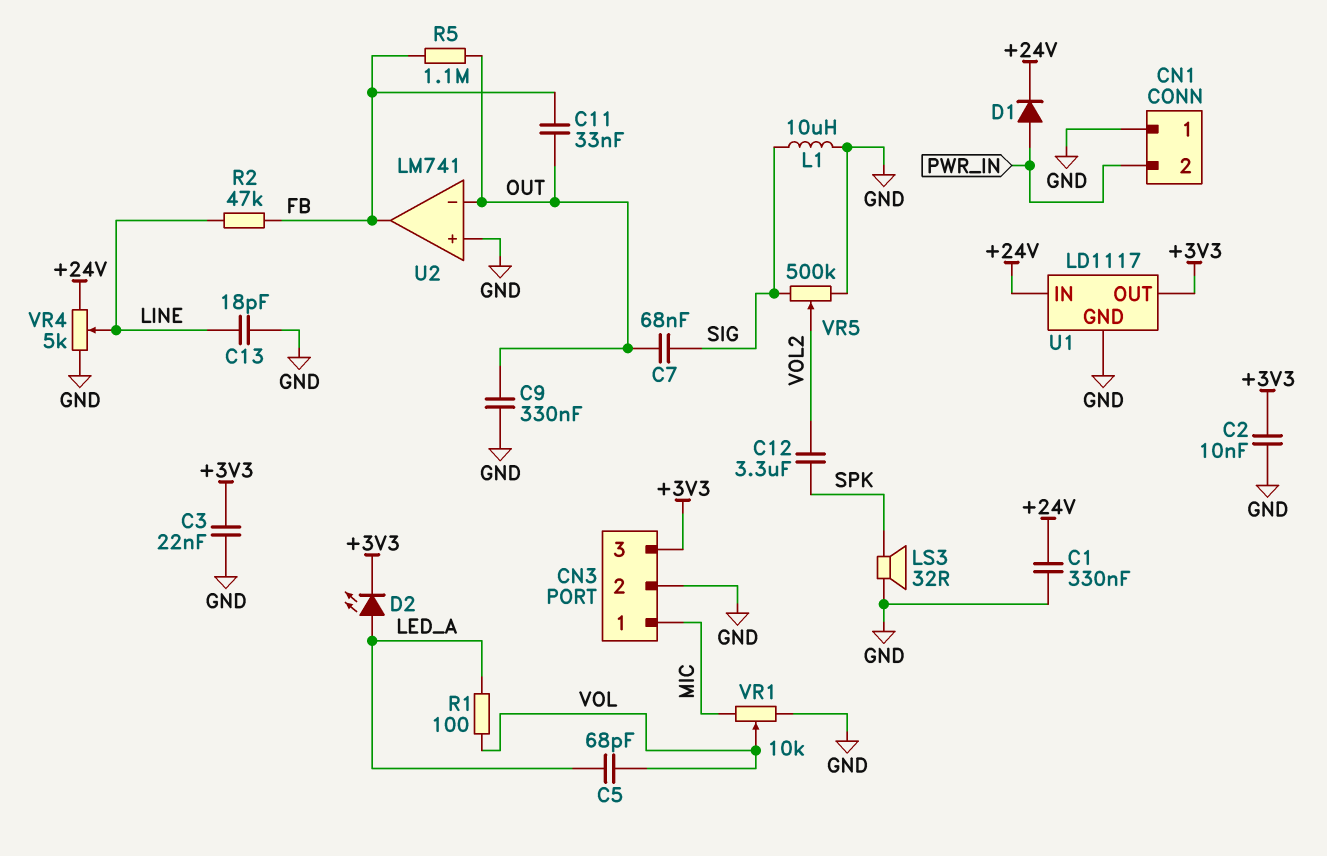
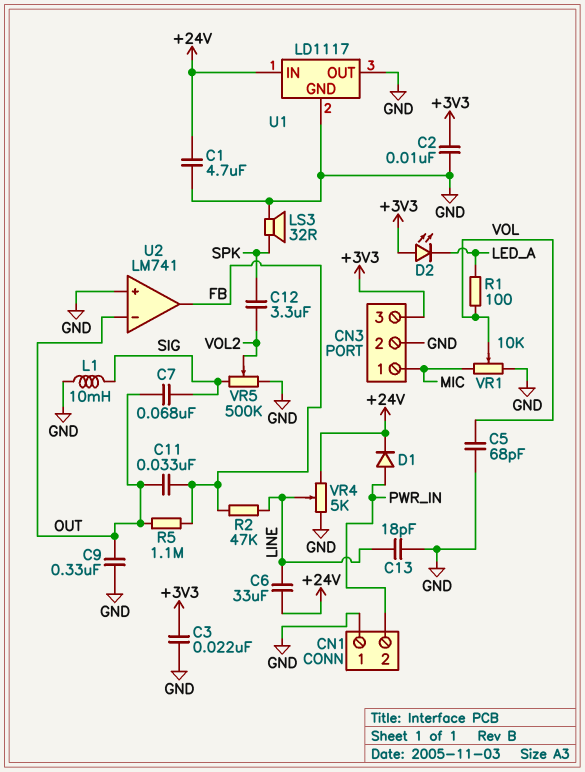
C1: 330nF (+24V, GND) -> 4.7uF (+24V, GND)
C5: 68pF (LED_A, VOL) -> 68pF (GND, VOL)
C6: none -> 33uF (+24V, LINE)
D2: LED (A LED_A, K +3V3) -> LED (A +3V3, K LED_A)
L1: 10uH (GND, SIG) -> 10mH (GND, SIG)
U1 pin OUT: +3V3 -> GND

